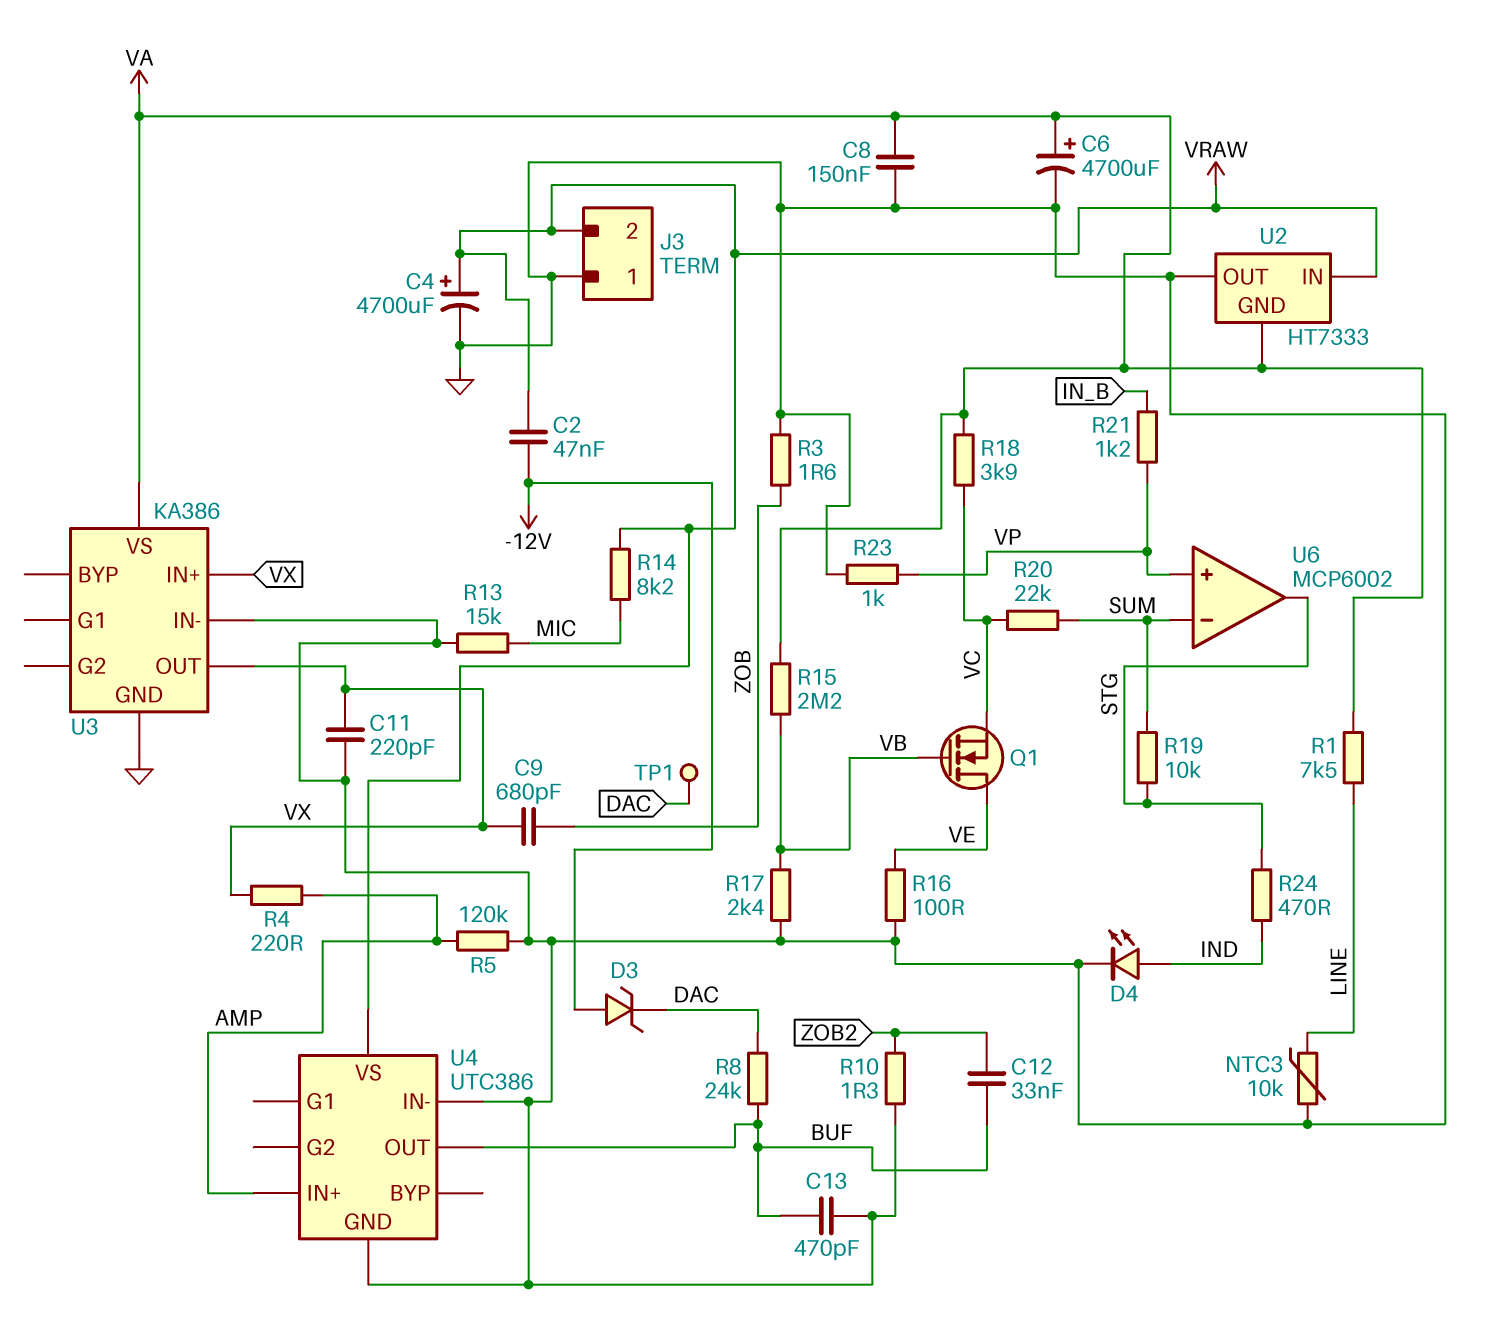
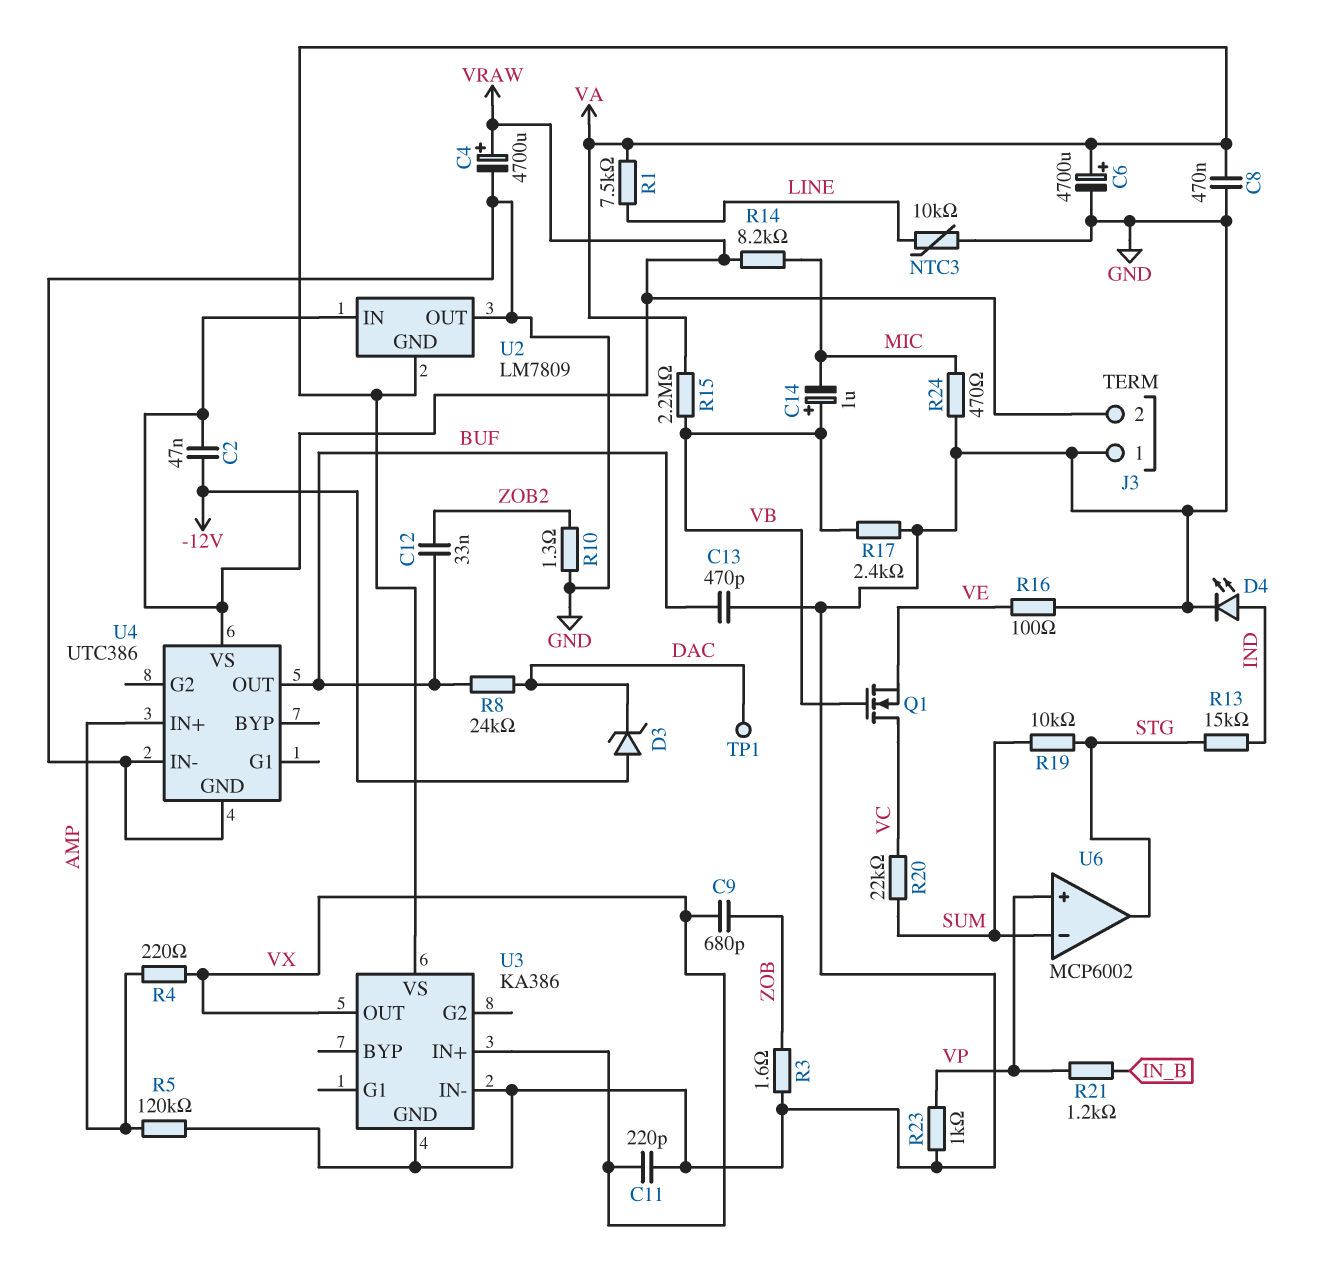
C8: 150nF (GND, VA) -> 470nF (GND, VA)
C14: none -> 1uF (plus VB, minus MIC)
Q1: NMOS (G VB, D VE, S VC) -> NMOS (G VB, D VC, S VE)
R13: 15k (GND, MIC) -> 15k (IND, STG)
R18: 3.9k (VA, VC) -> none
R24: 470 (IND, STG) -> 470 (GND, MIC)
U2: HT7333 -> LM7809

